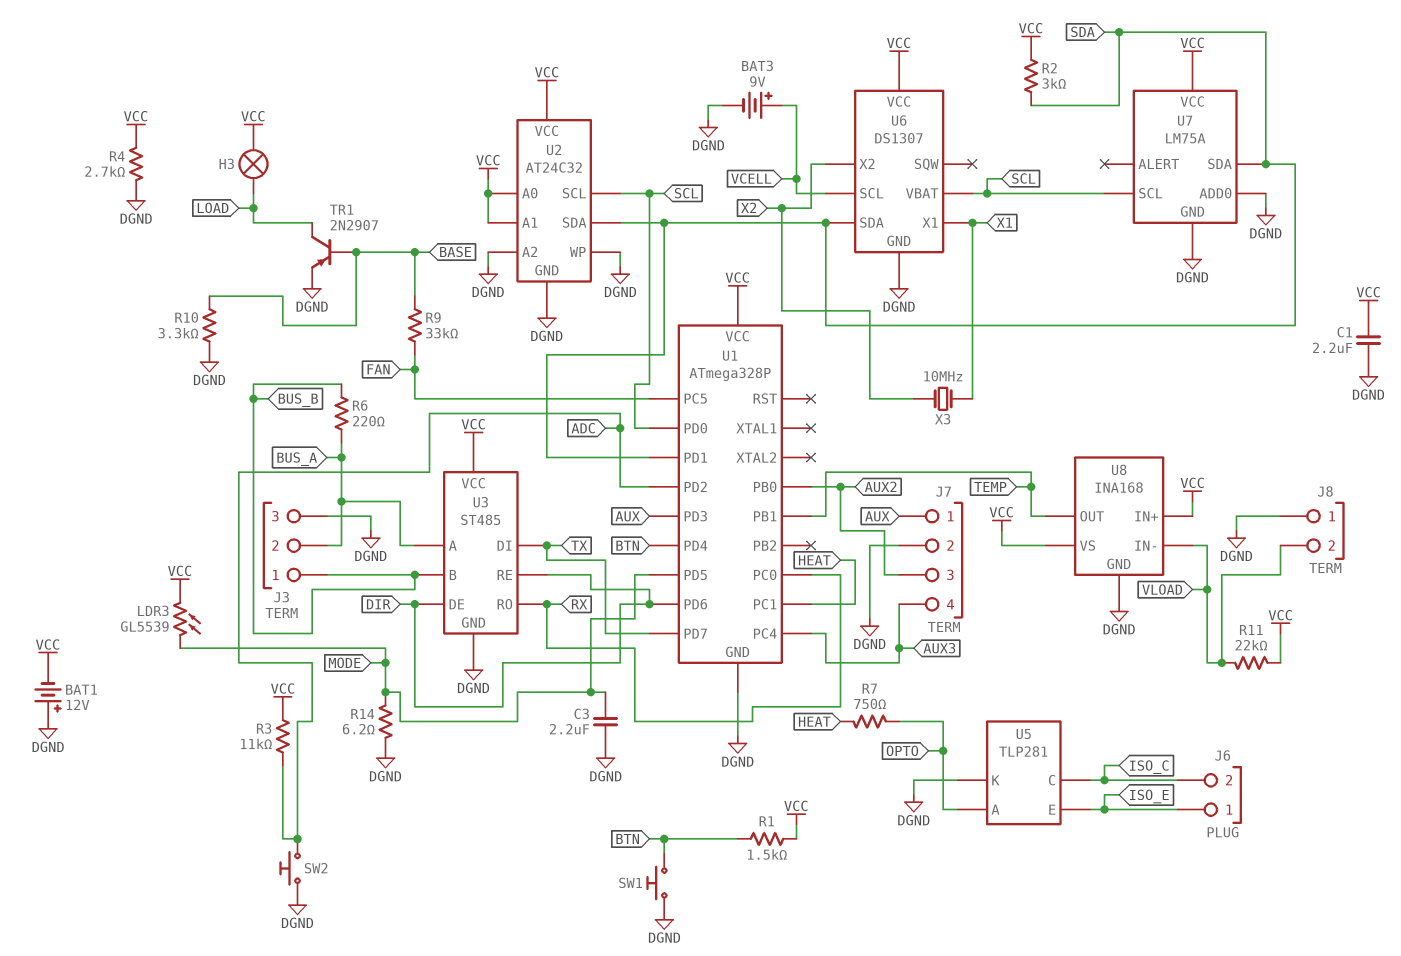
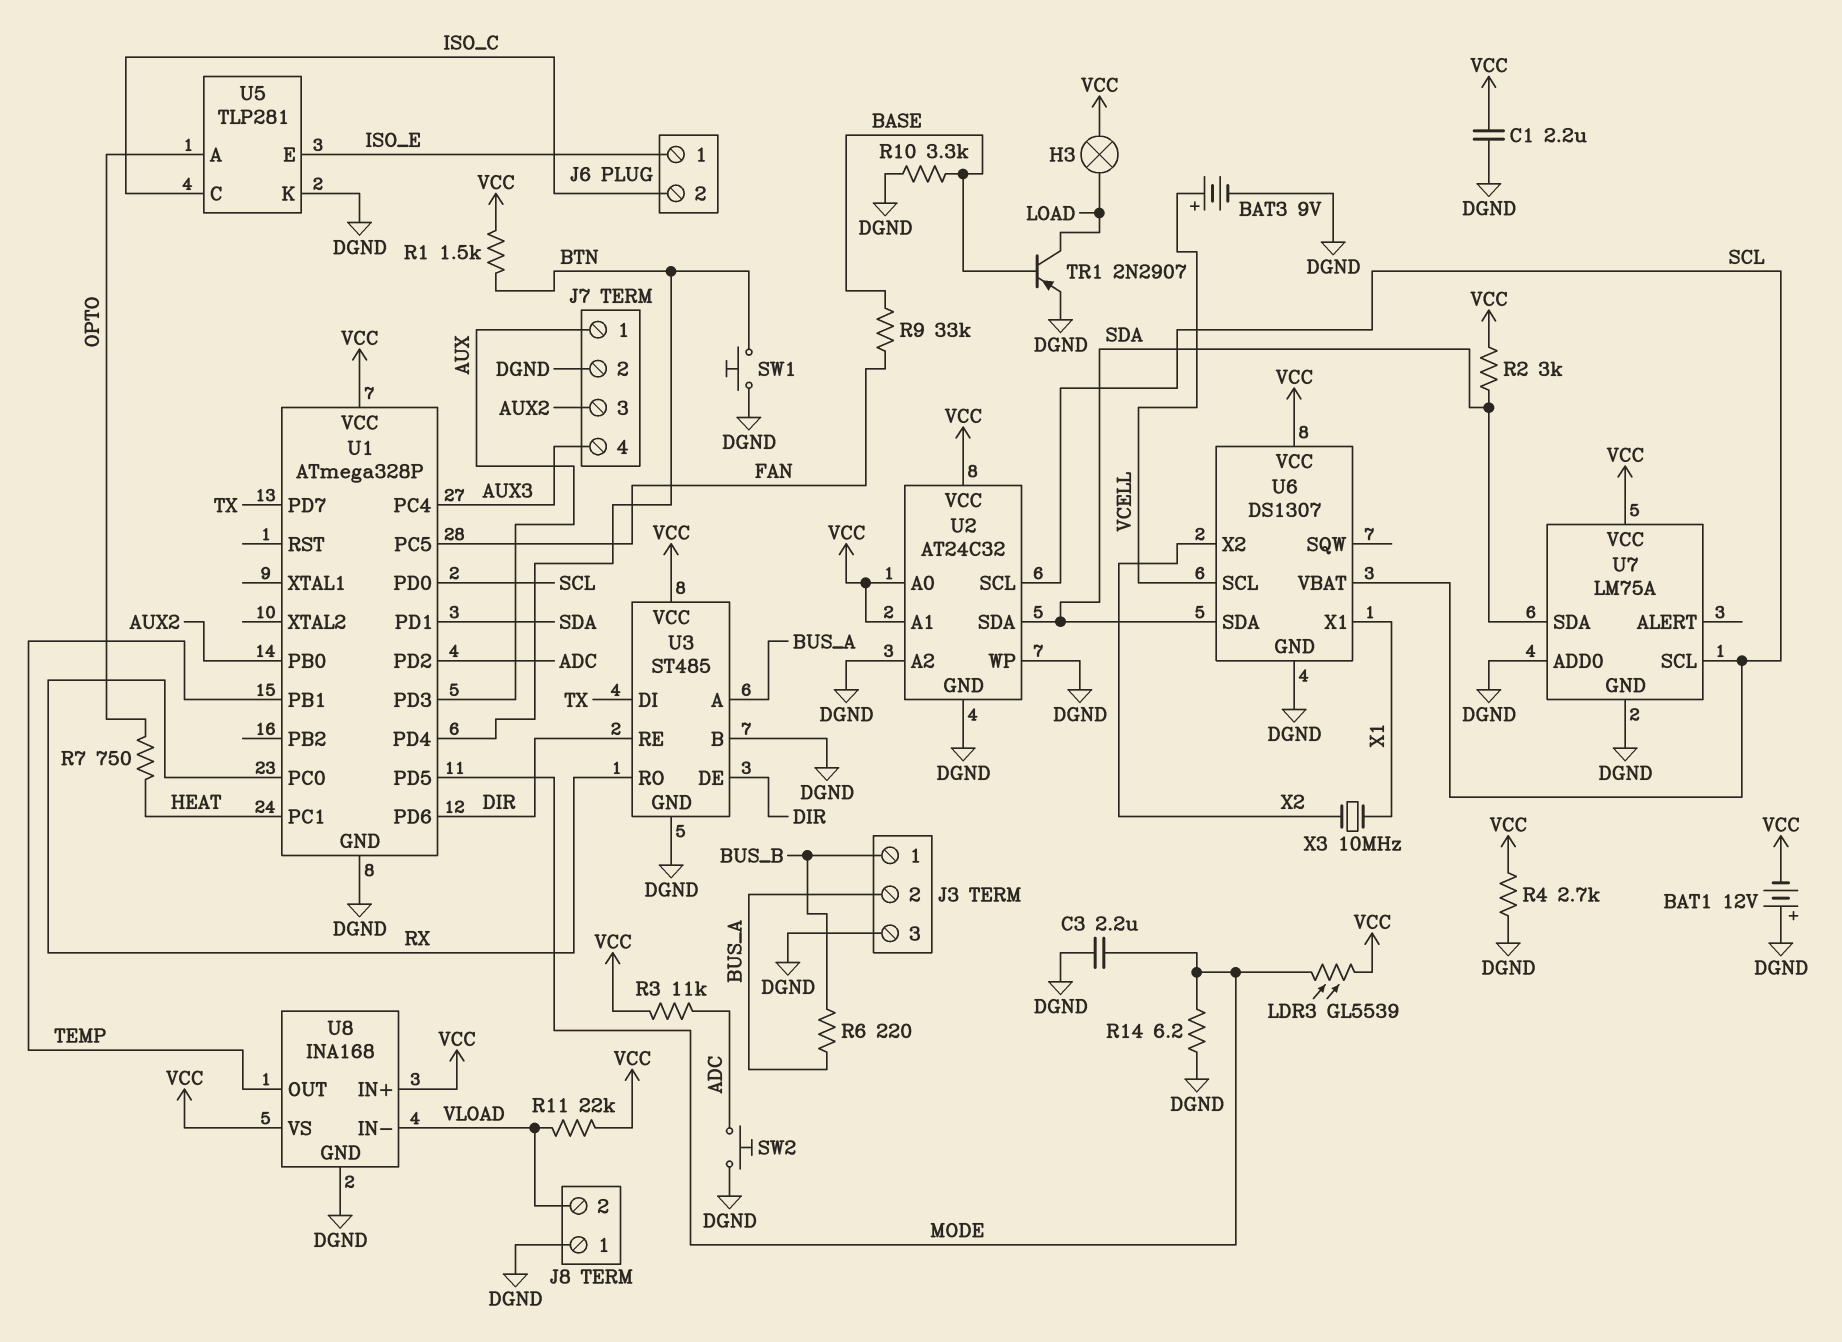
U3 pin B: BUS_B -> DGND

